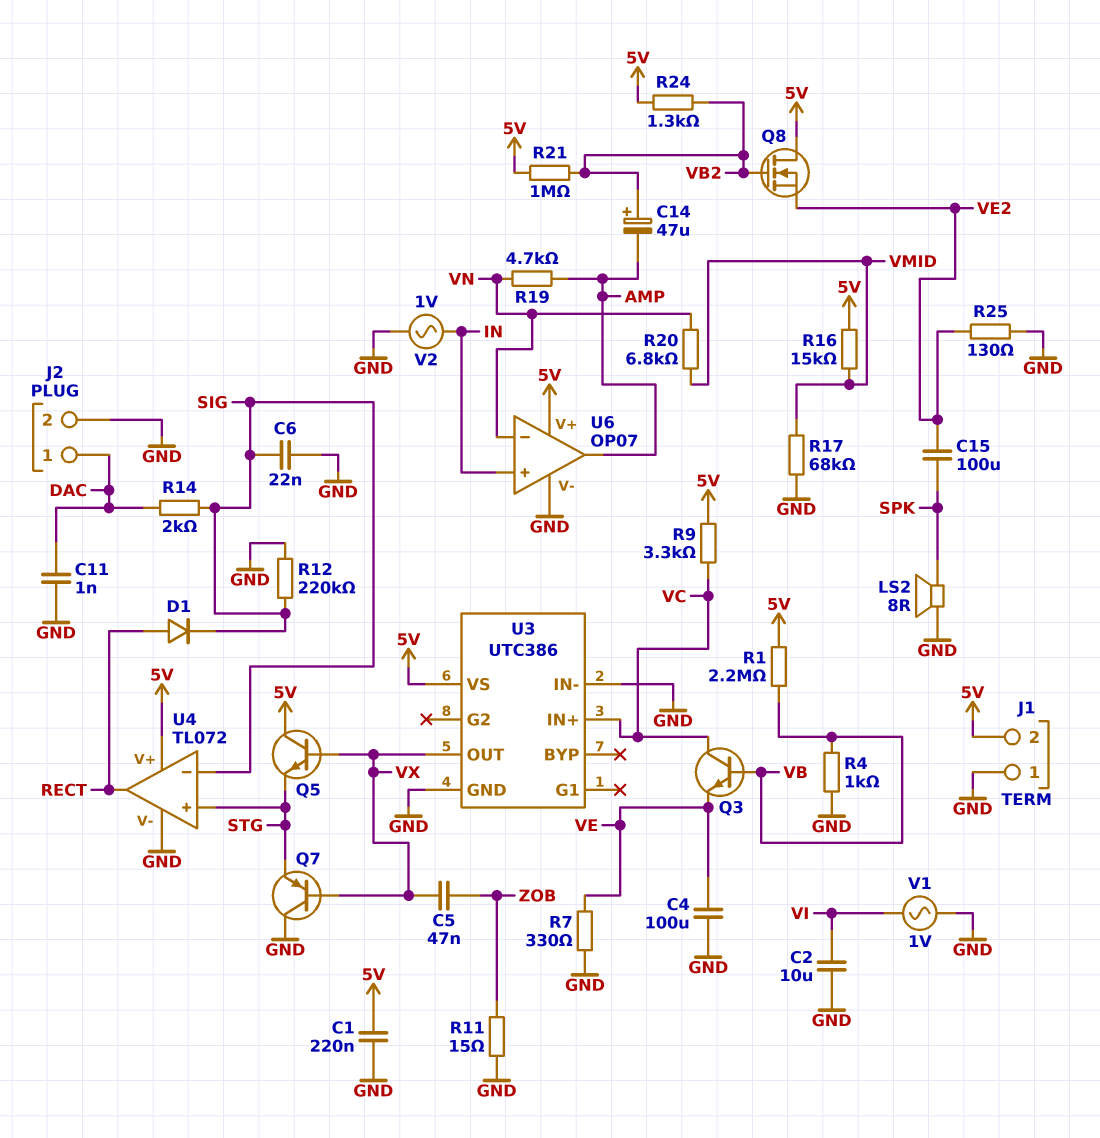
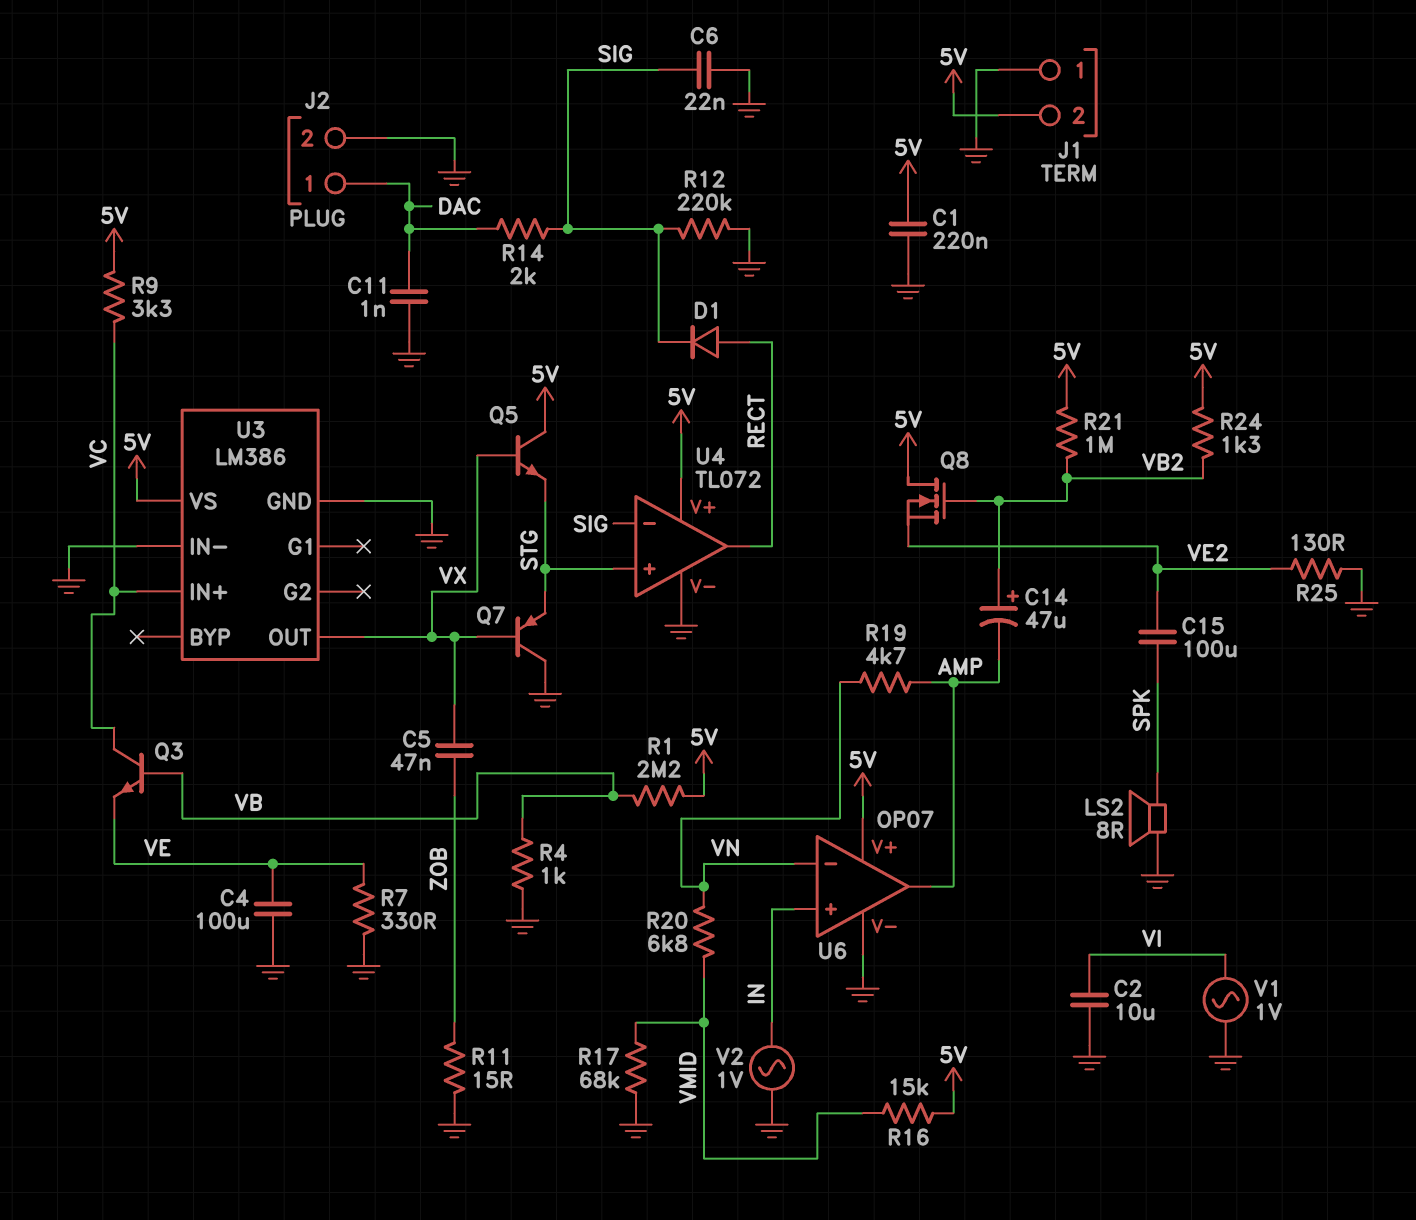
U3: UTC386 -> LM386

